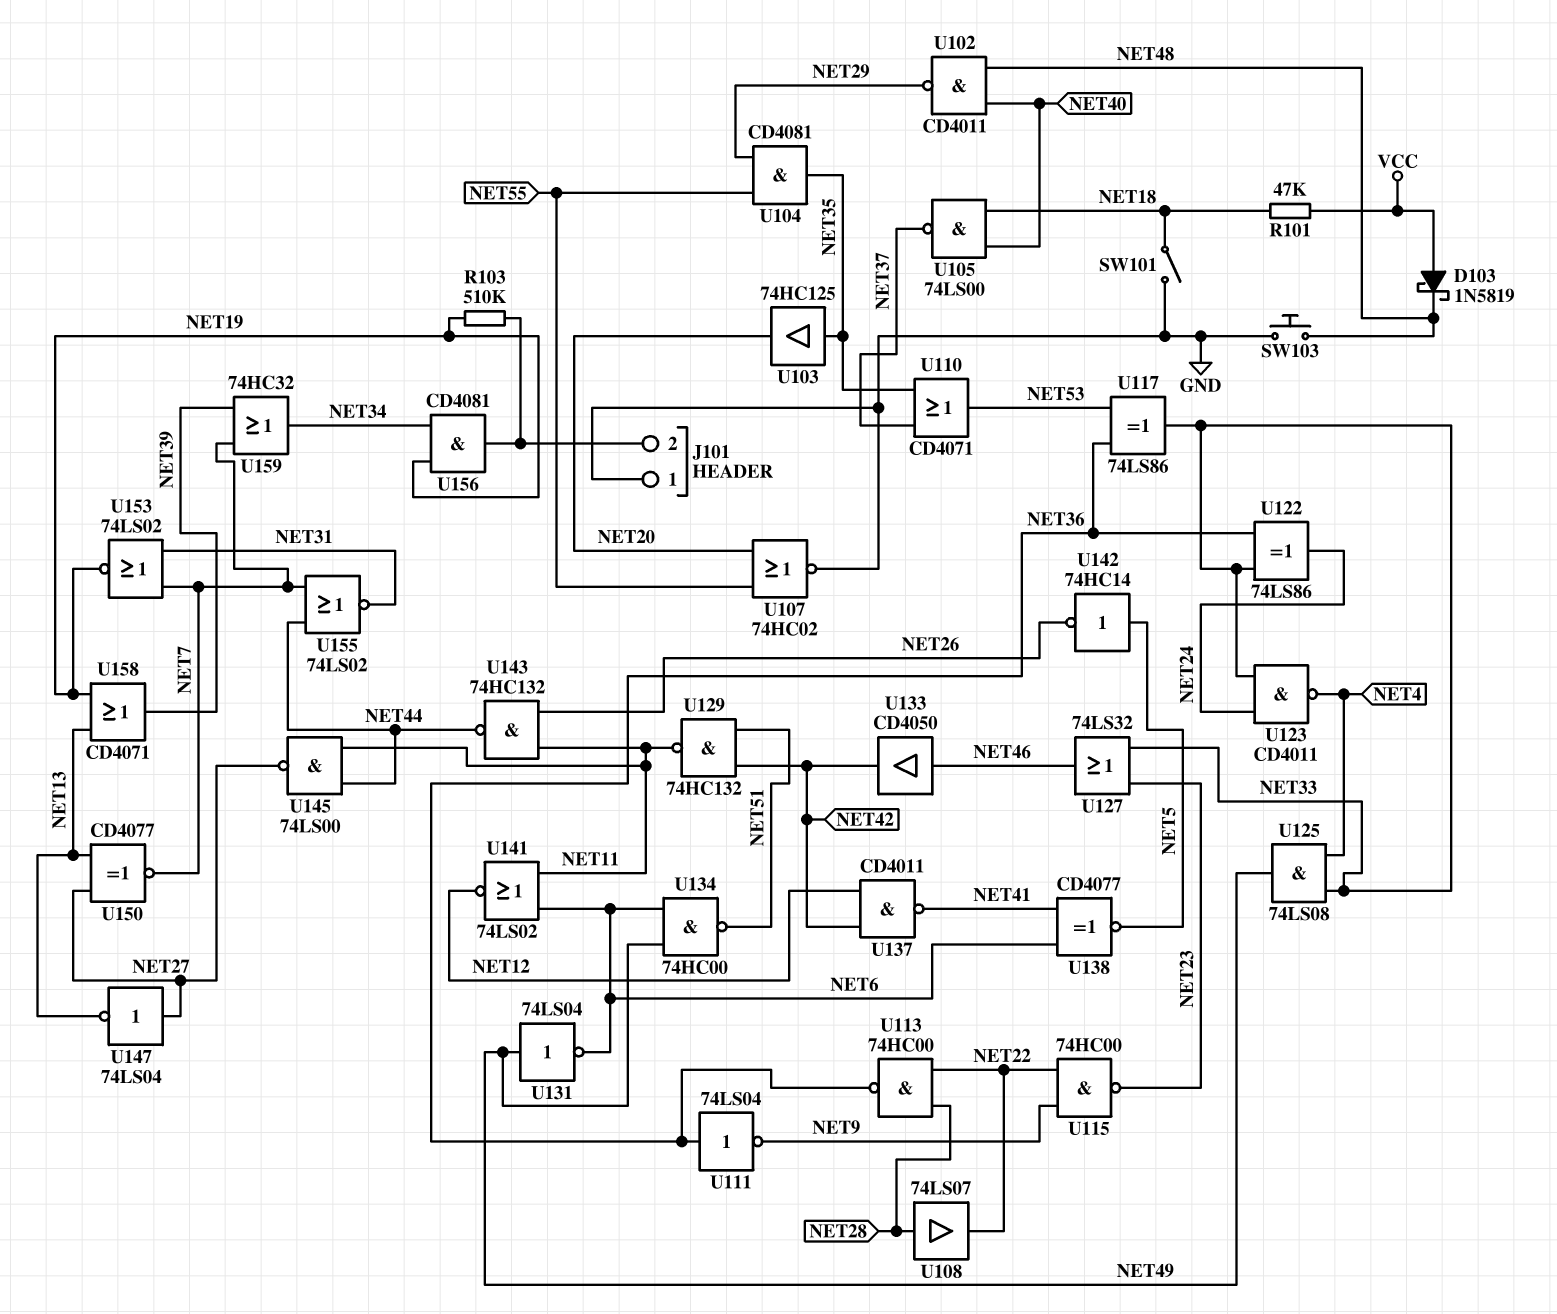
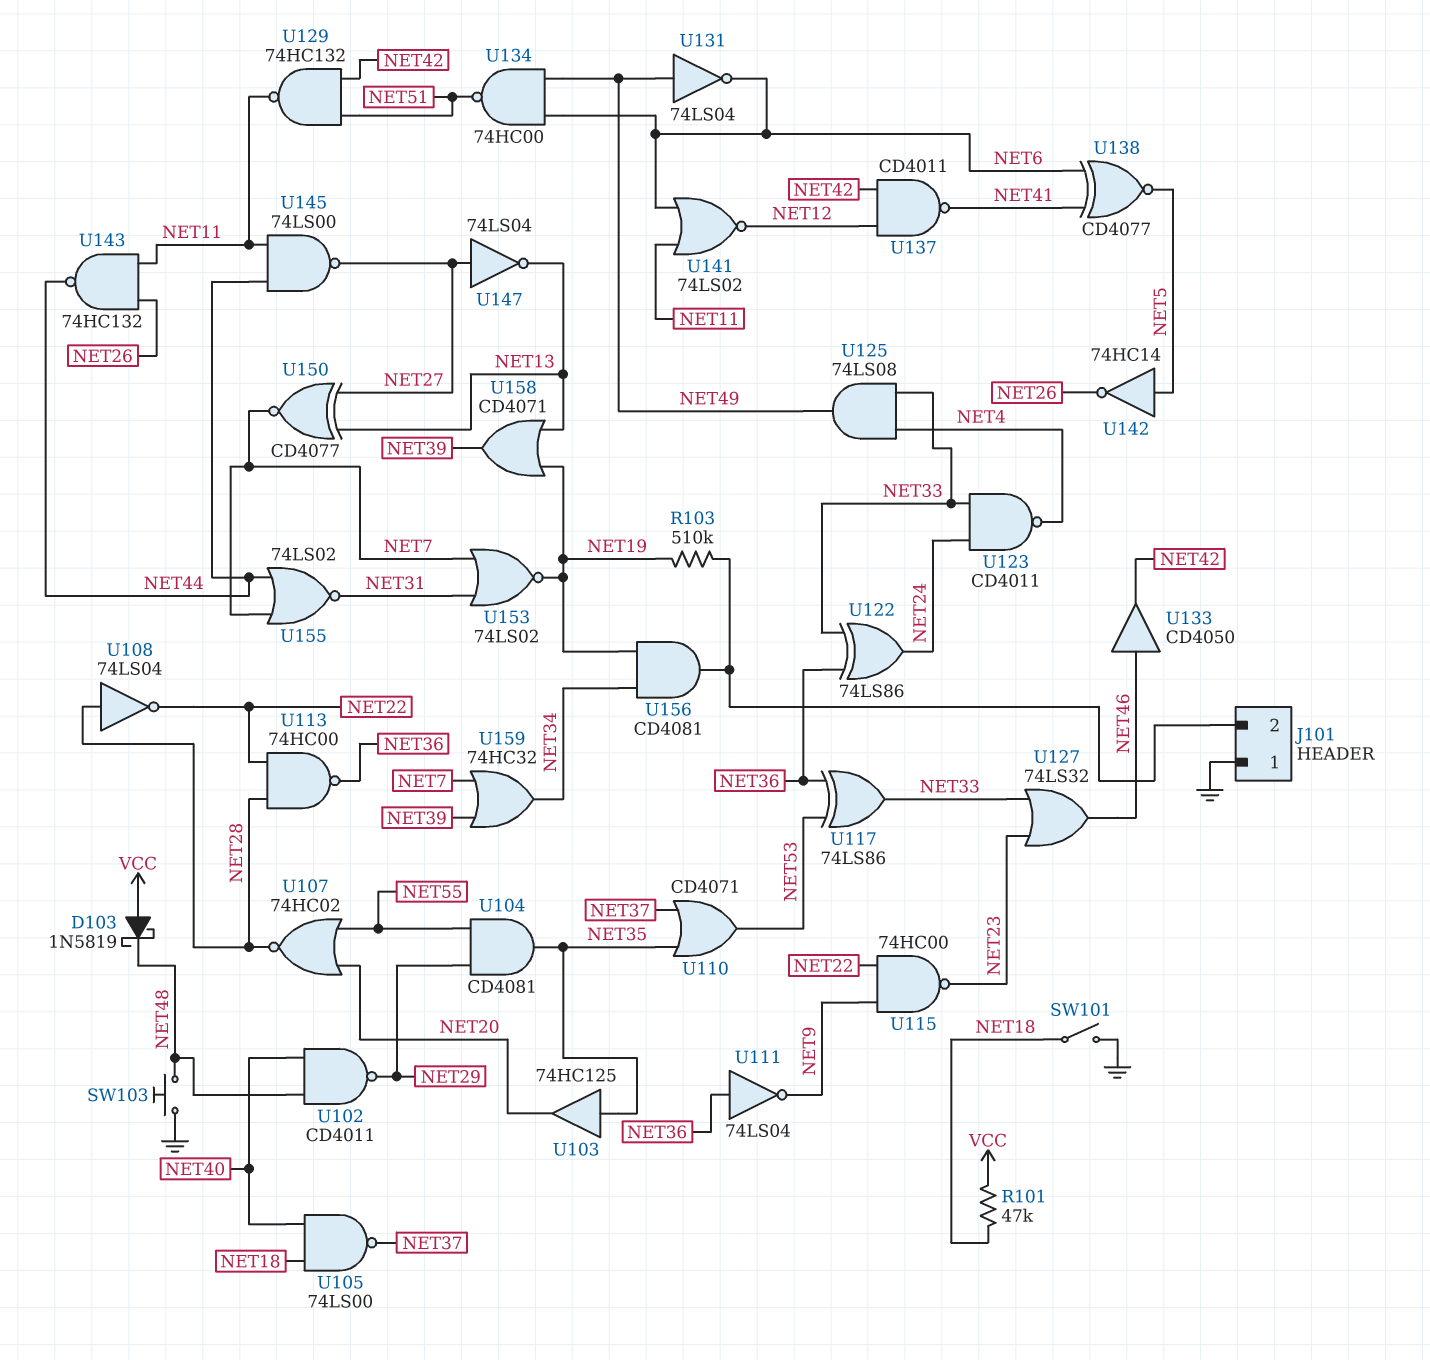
U107: NOR 74HC02 (in NET20, in NET55, out GND) -> NOR 74HC02 (in NET20, in NET55, out NET28)
U108: buffer 74LS07 (in NET28, out NET22) -> NOT 74LS04 (in NET28, out NET22)

